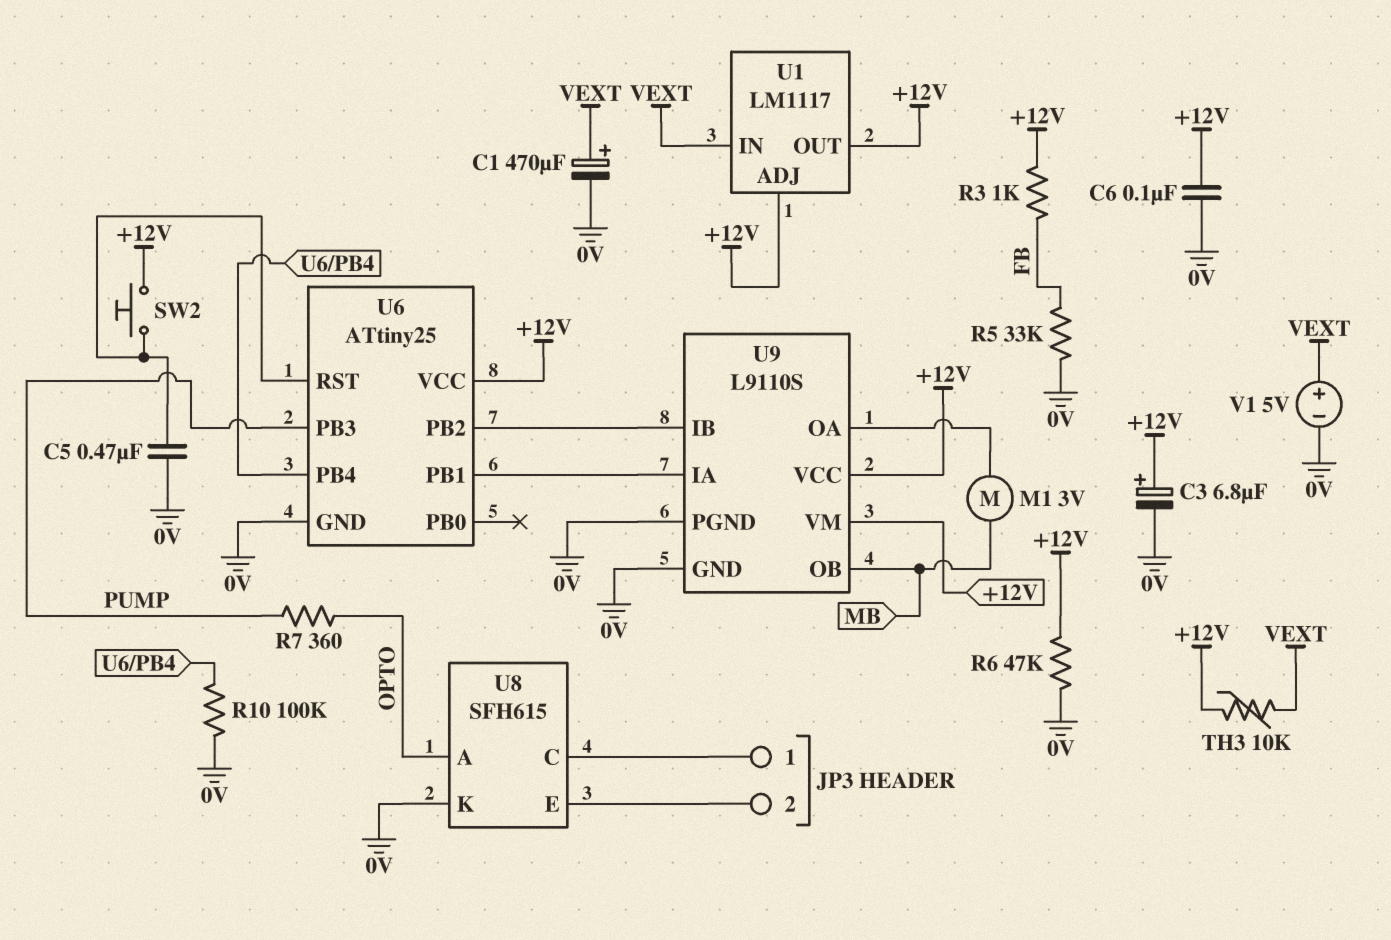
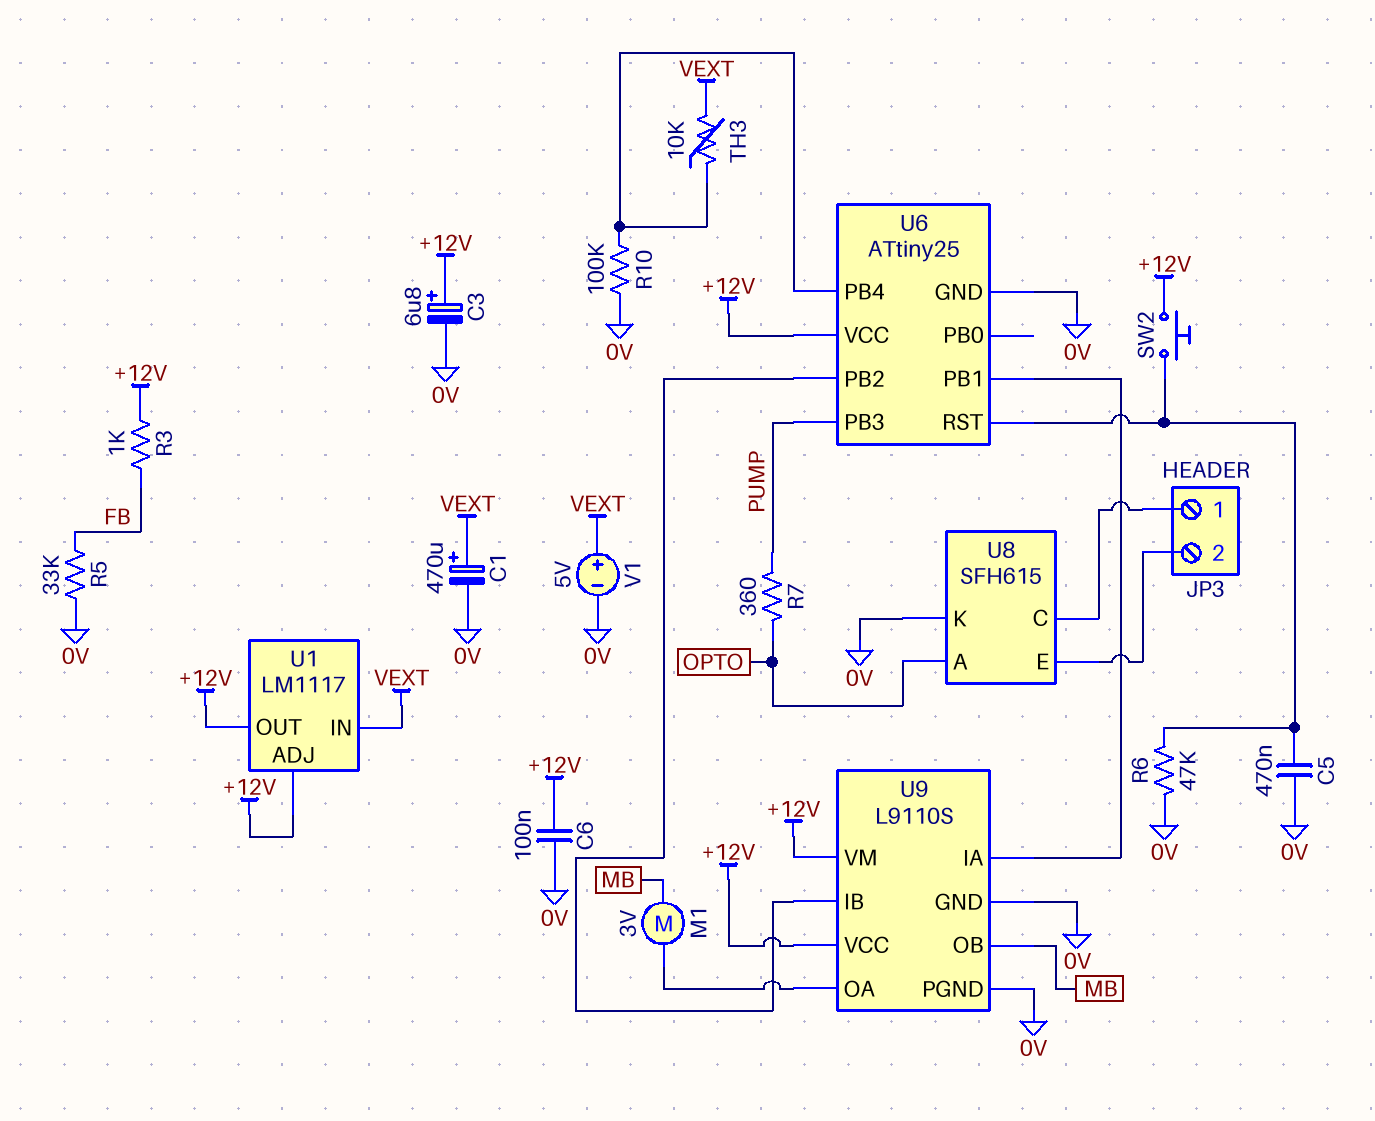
R6: 47k (+12V, 0V) -> 47k (0V, U6/RST)
TH3: 10k (+12V, VEXT) -> 10k (U6/PB4, VEXT)

